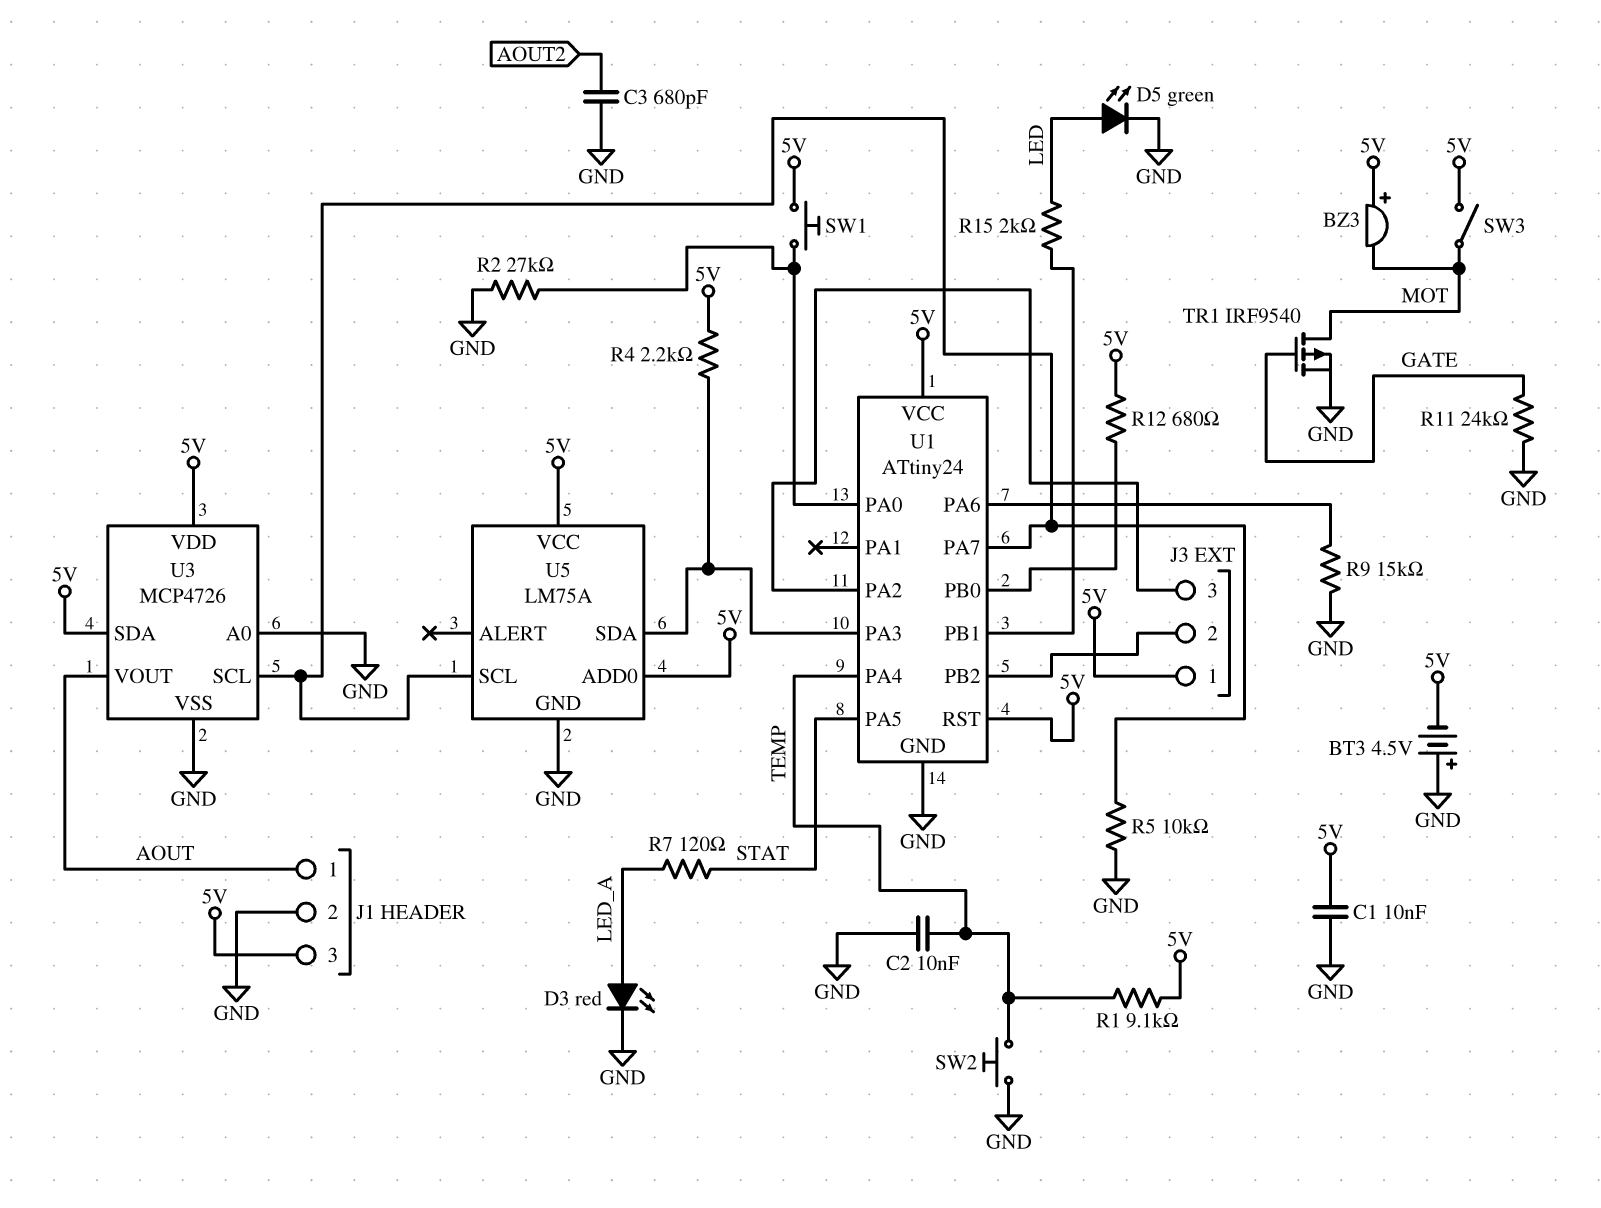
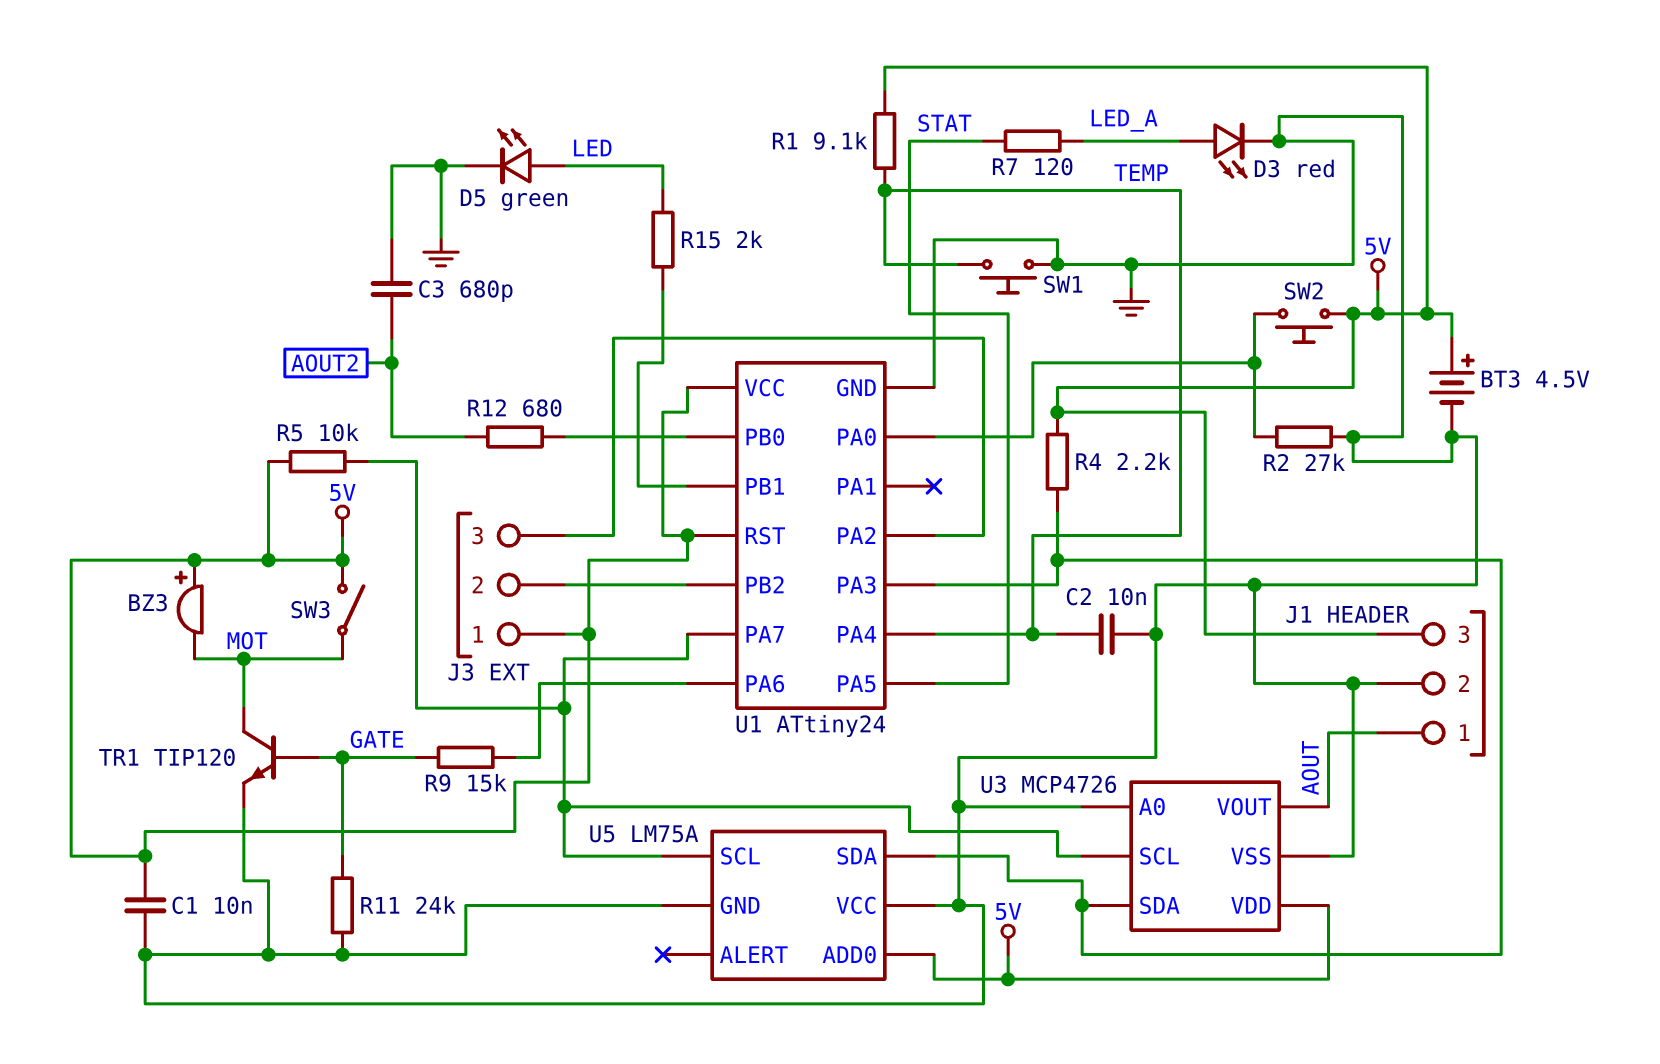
BT3: 4.5V (plus GND, minus 5V) -> 4.5V (plus 5V, minus GND)
R5: 10k (GND, U1/PA7) -> 10k (5V, U1/PA7)
R9: 15k (GND, U1/PA6) -> 15k (GATE, U1/PA6)
R12: 680 (5V, U1/PB0) -> 680 (AOUT2, U1/PB0)
SW1: button (5V, U1/PA0) -> button (GND, TEMP)
SW2: button (GND, TEMP) -> button (5V, U1/PA0)
TR1: PMOS IRF9540 (G GATE, D MOT, S GND) -> NPN TIP120 (B GATE, C MOT, E GND)
U3 pin SDA: 5V -> U1/PA3
U5 pin VCC: 5V -> GND

